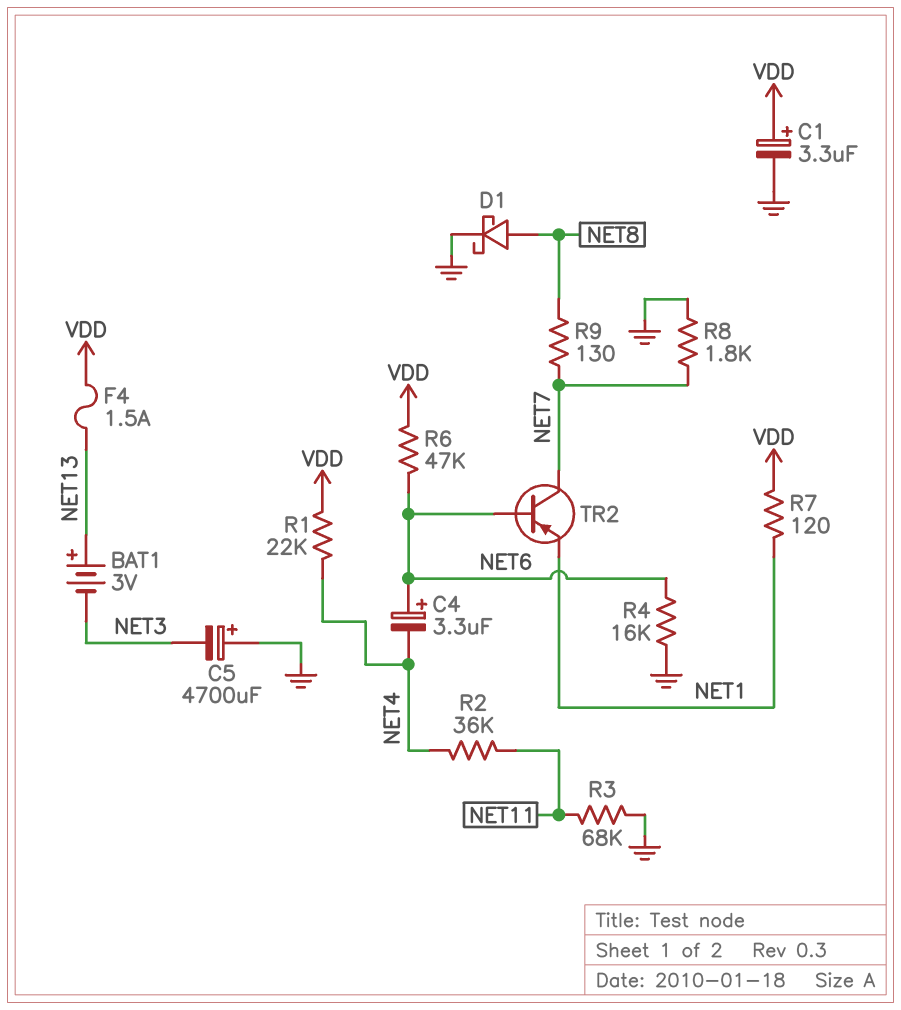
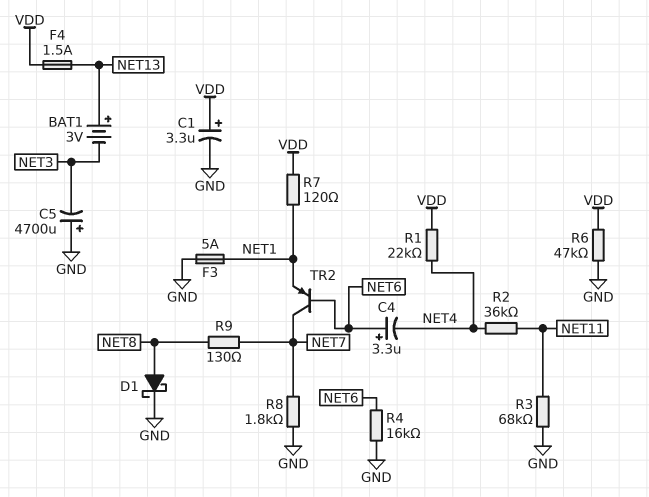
F3: none -> 5A (GND, NET1)
R6: 47k (NET6, VDD) -> 47k (GND, VDD)

